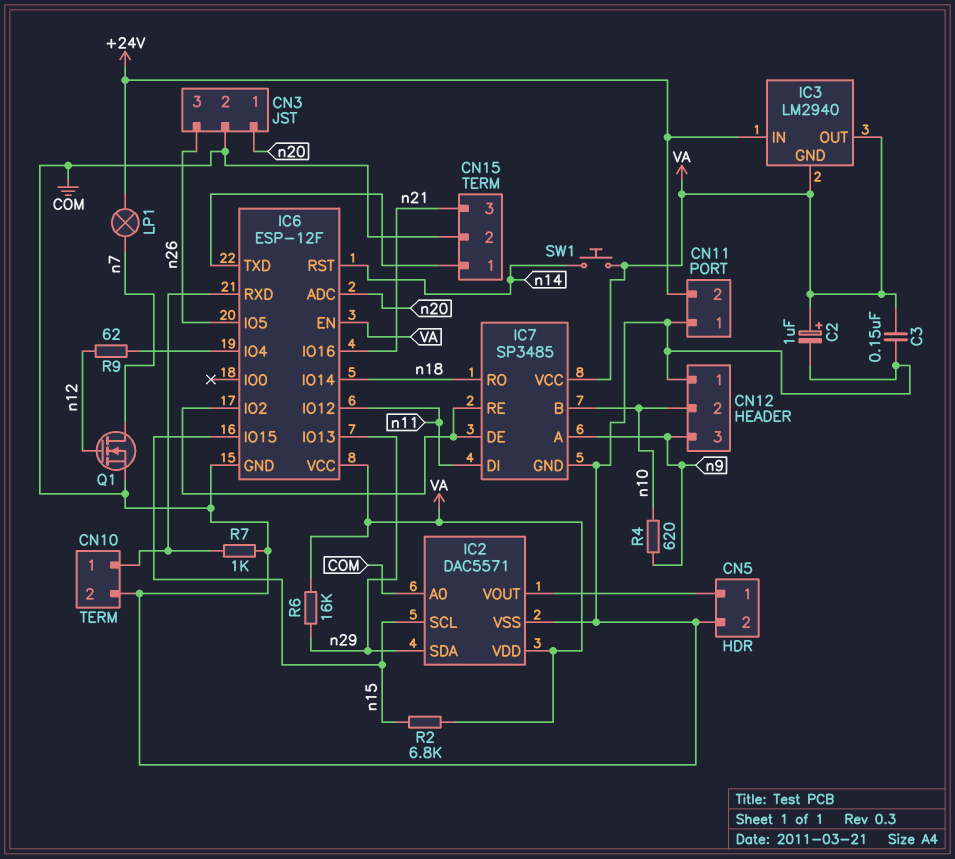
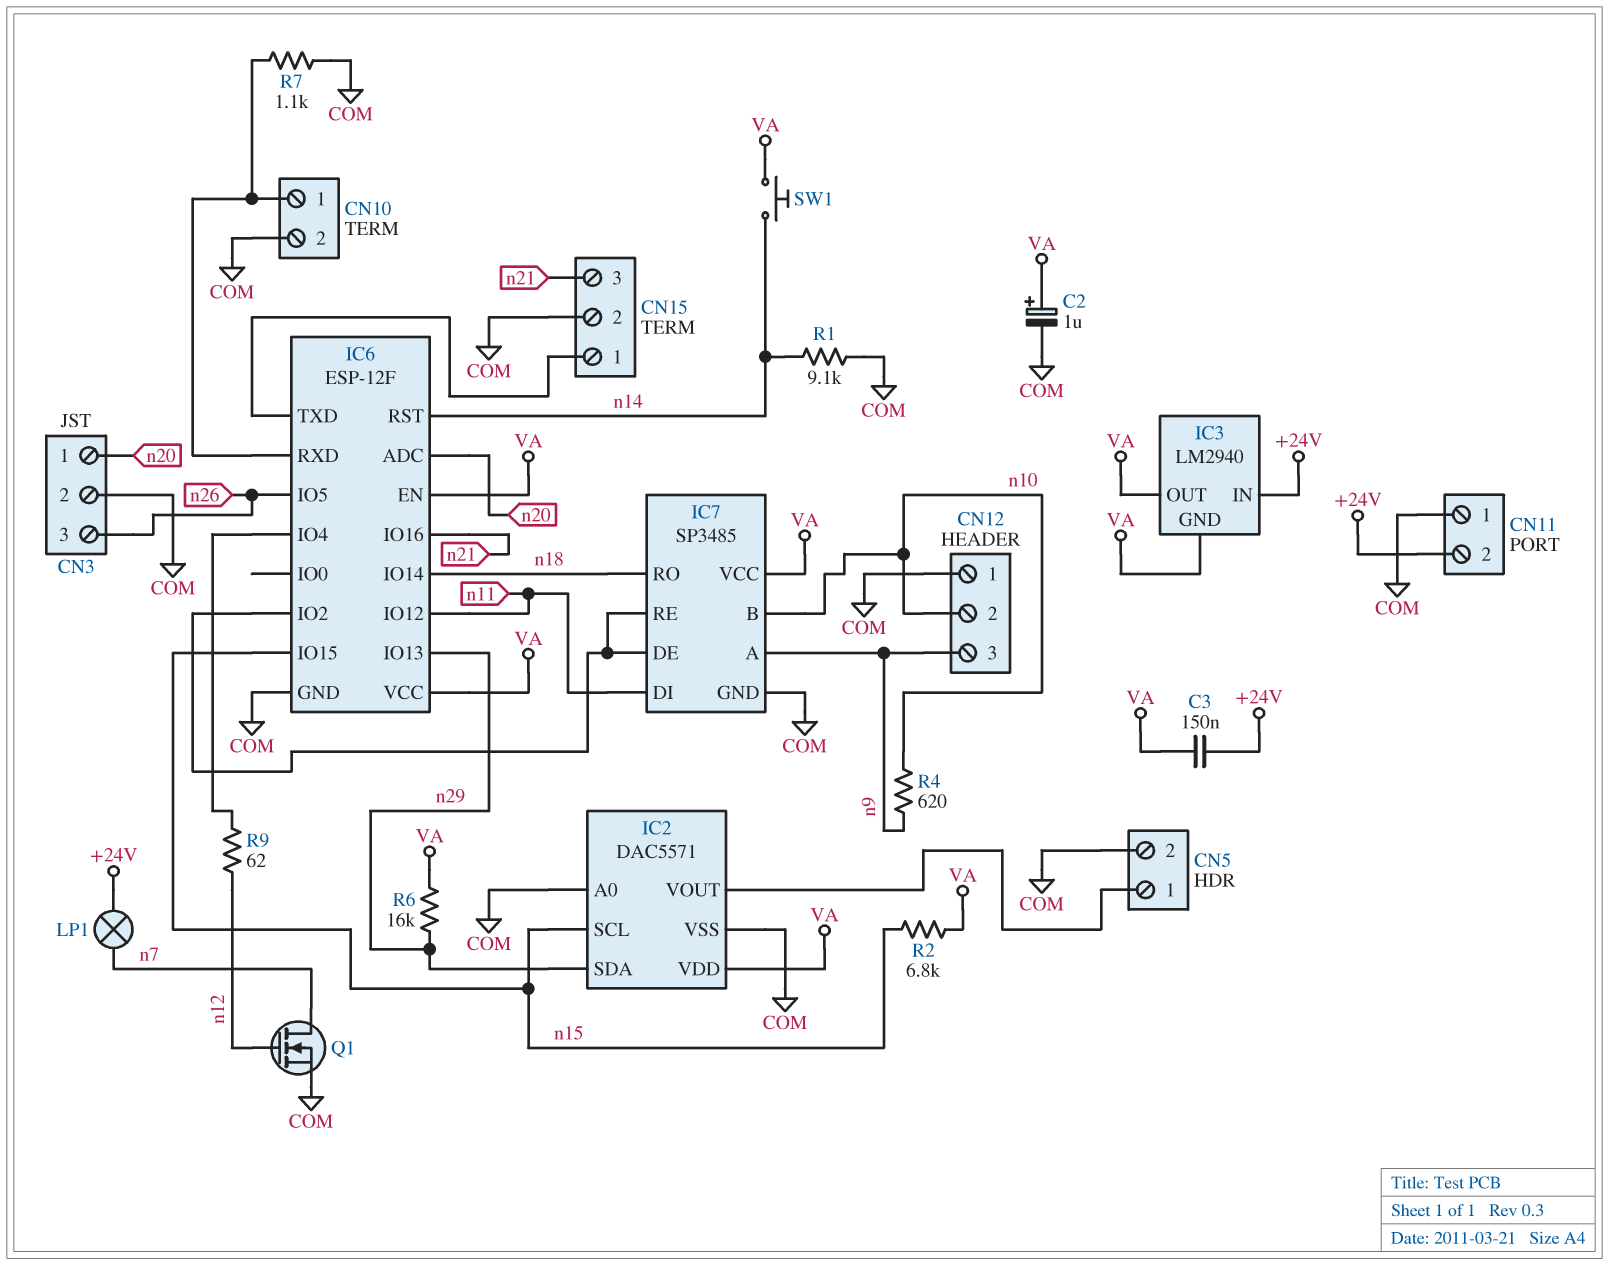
C3: 150nF (COM, VA) -> 150nF (+24V, VA)
R1: none -> 9.1k (COM, n14)
R7: 1k (CN10/1, COM) -> 1.1k (CN10/1, COM)

